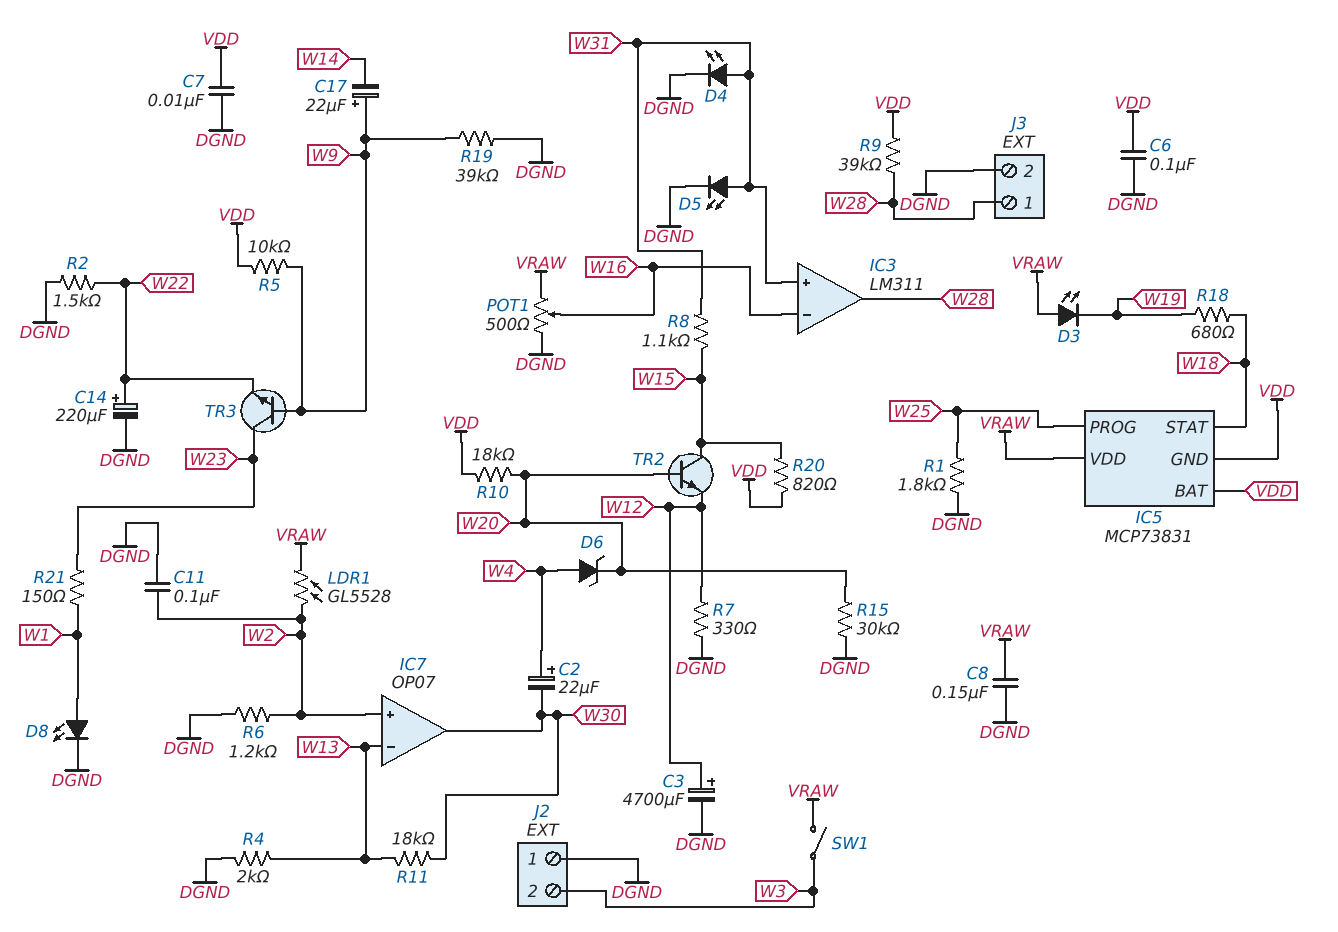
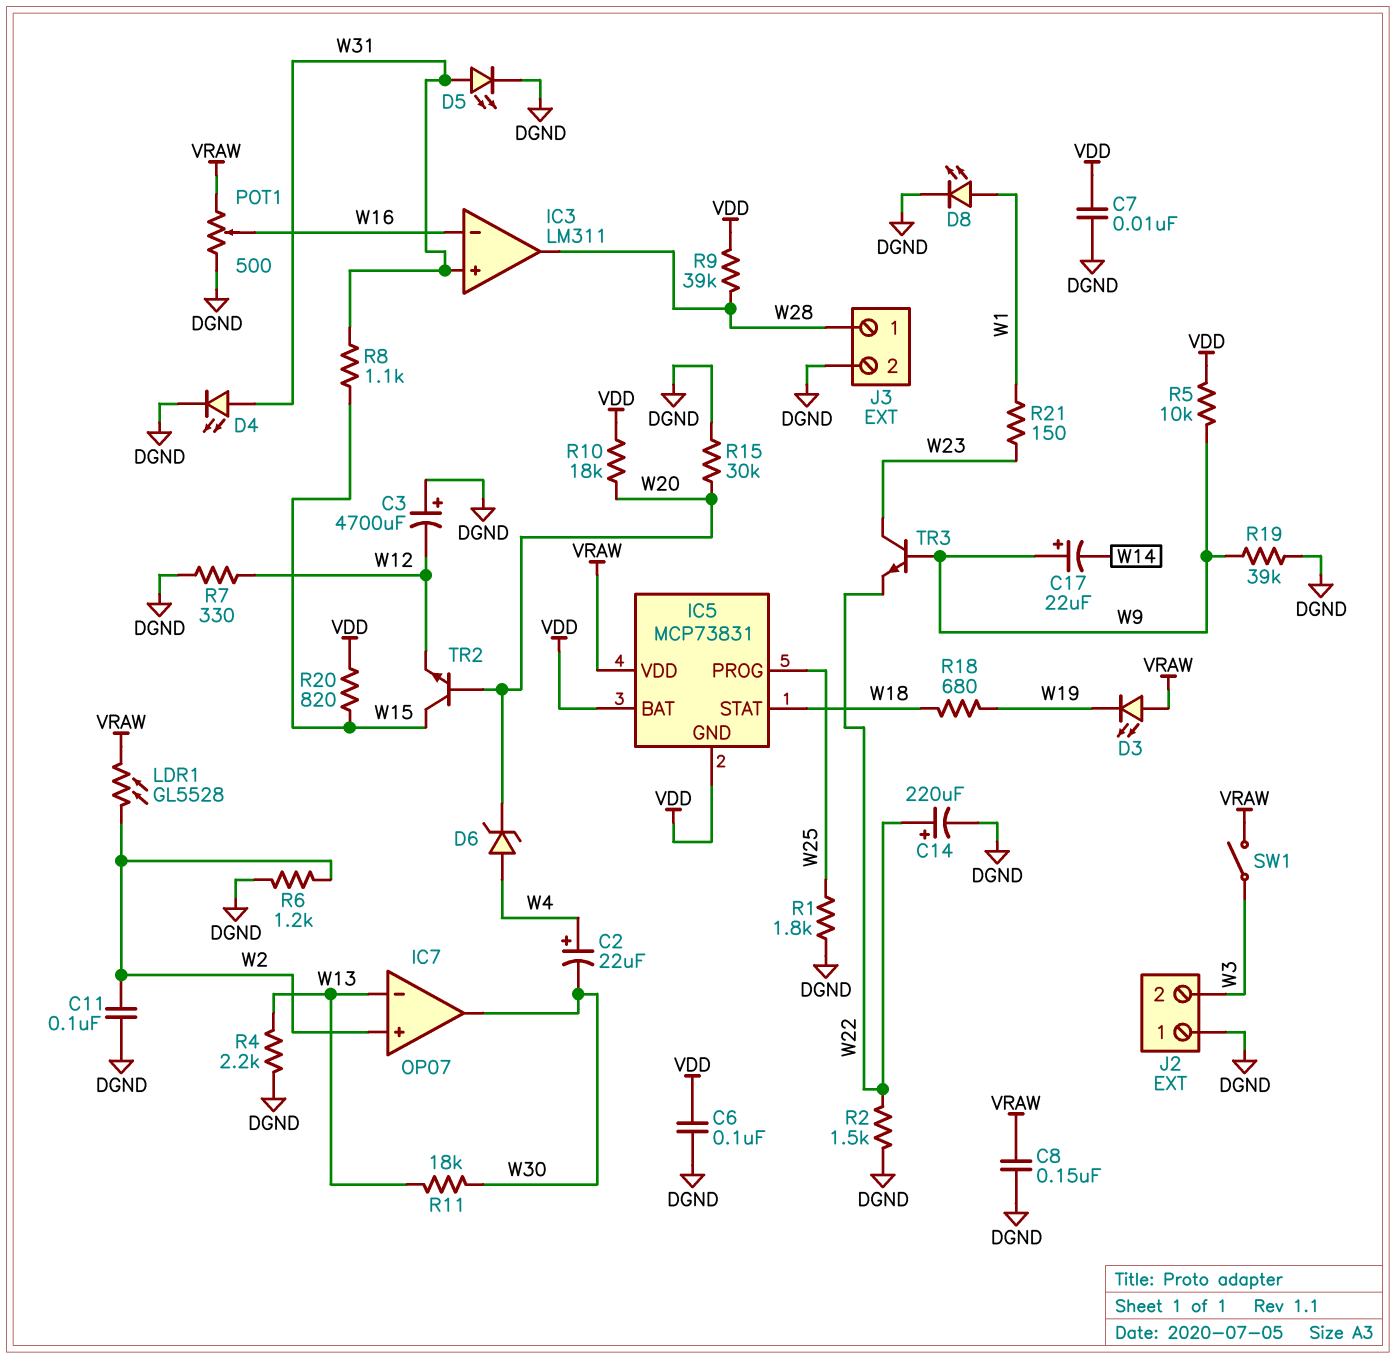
C3: 4700uF (plus W12, minus DGND) -> 4700uF (plus DGND, minus W12)
R4: 2k (DGND, W13) -> 2.2k (DGND, W13)

